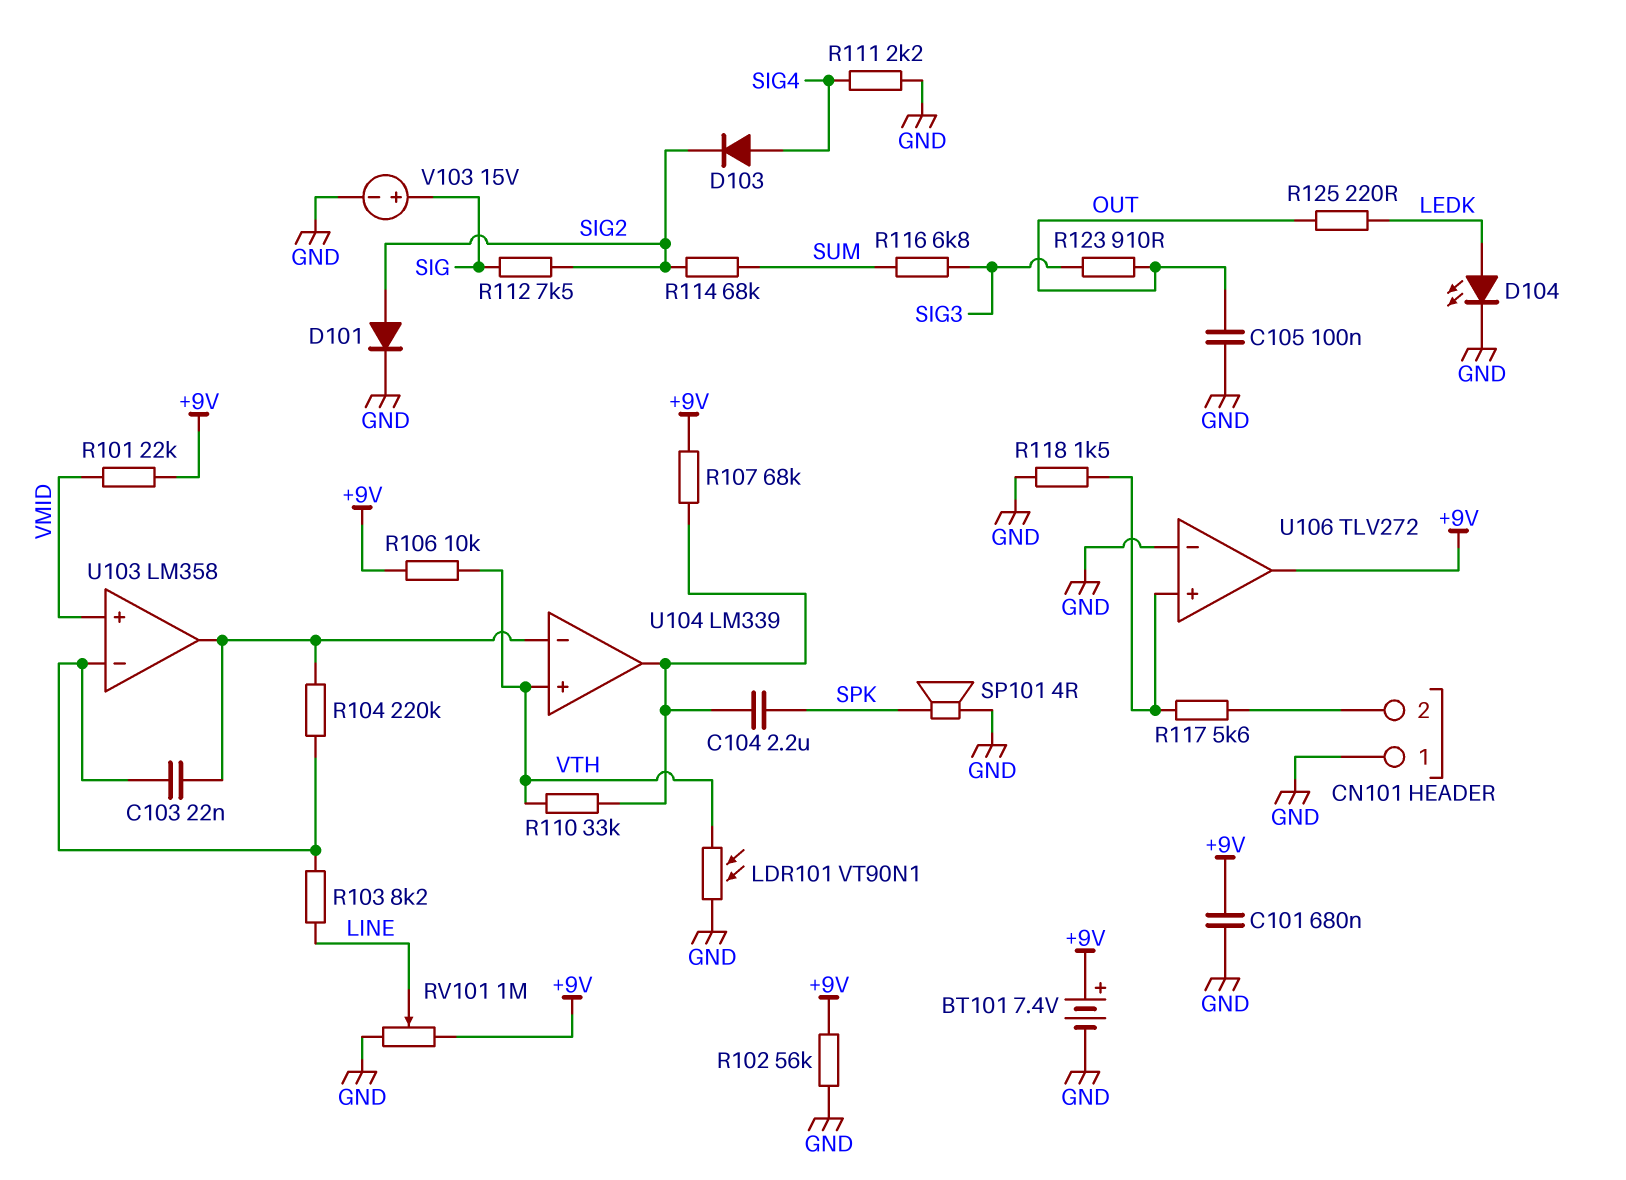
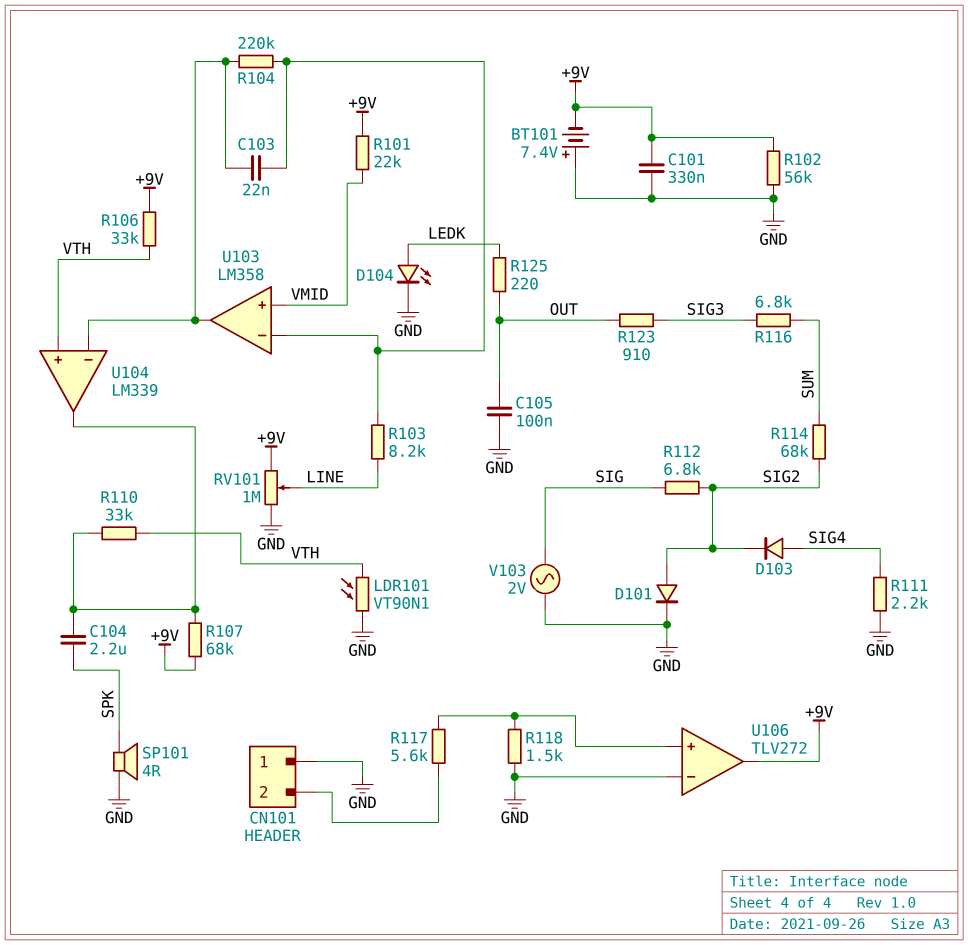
BT101: 7.4V (plus +9V, minus GND) -> 7.4V (plus GND, minus +9V)
C101: 680nF (+9V, GND) -> 330nF (+9V, GND)
R106: 10k (+9V, VTH) -> 33k (+9V, VTH)
R112: 7.5k (SIG, SIG2) -> 6.8k (SIG, SIG2)
V103: 15V (plus SIG, minus GND) -> AC 2V (GND, SIG)

